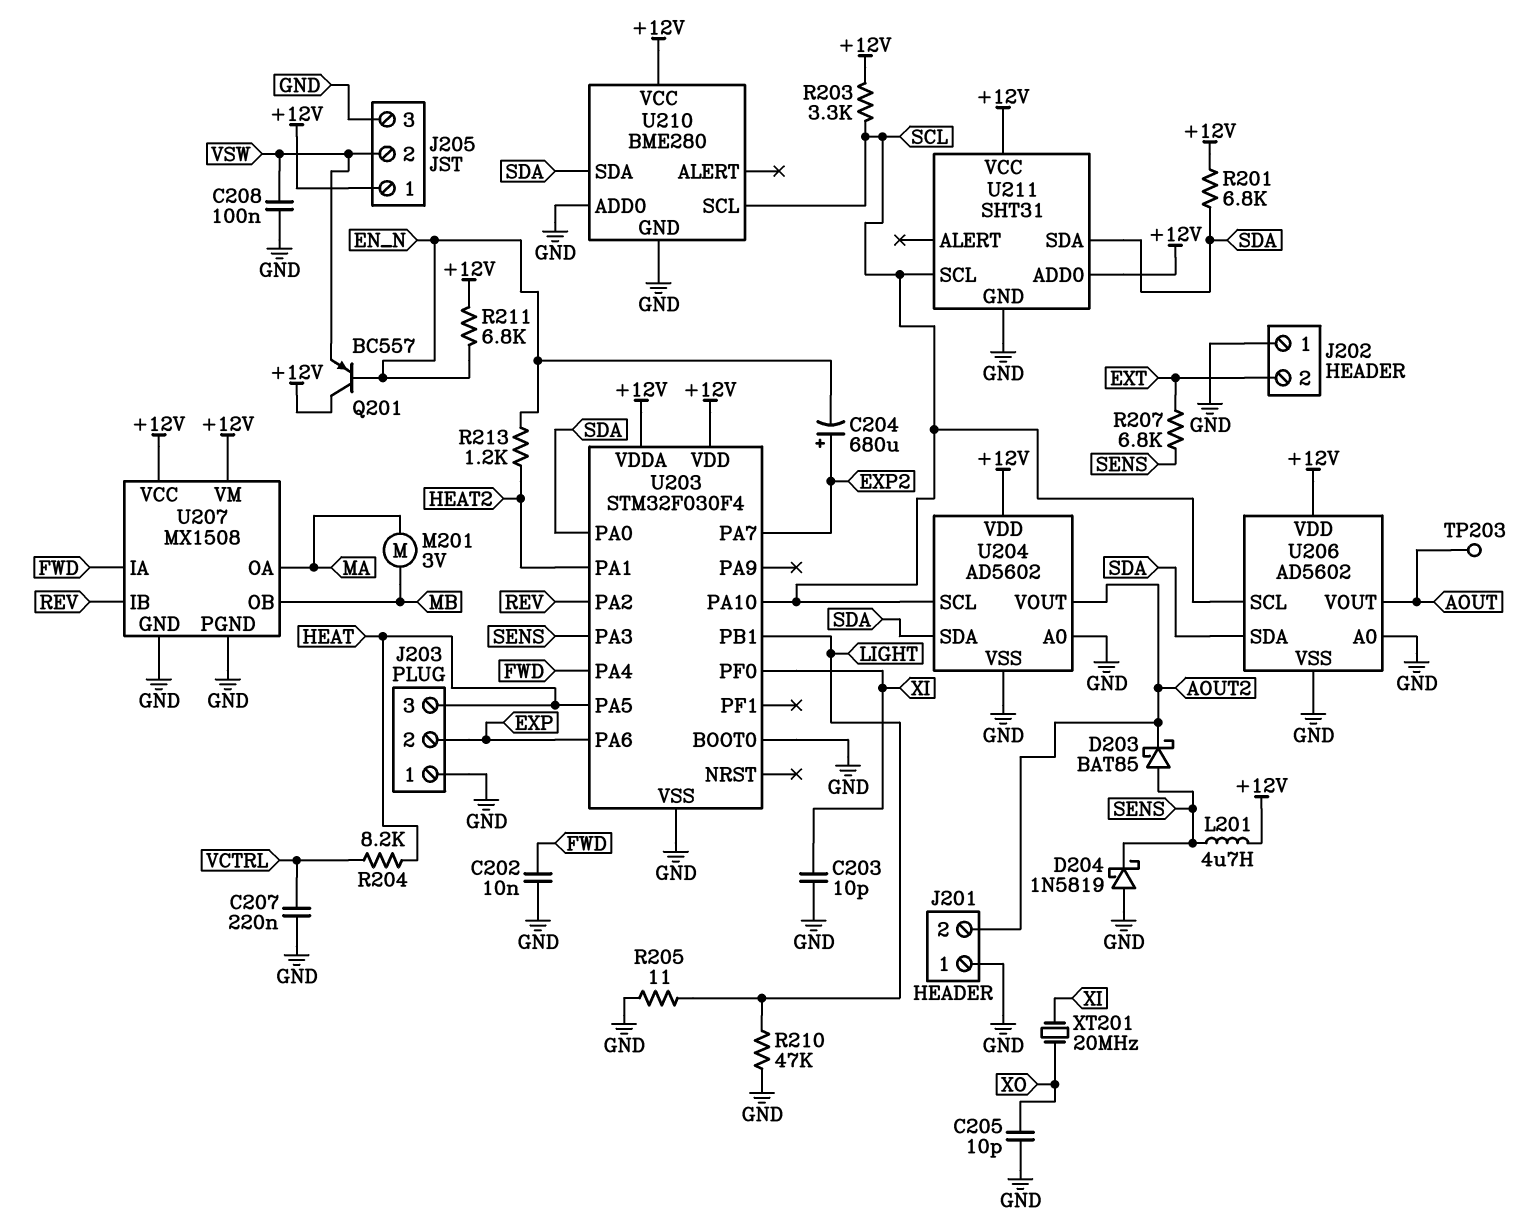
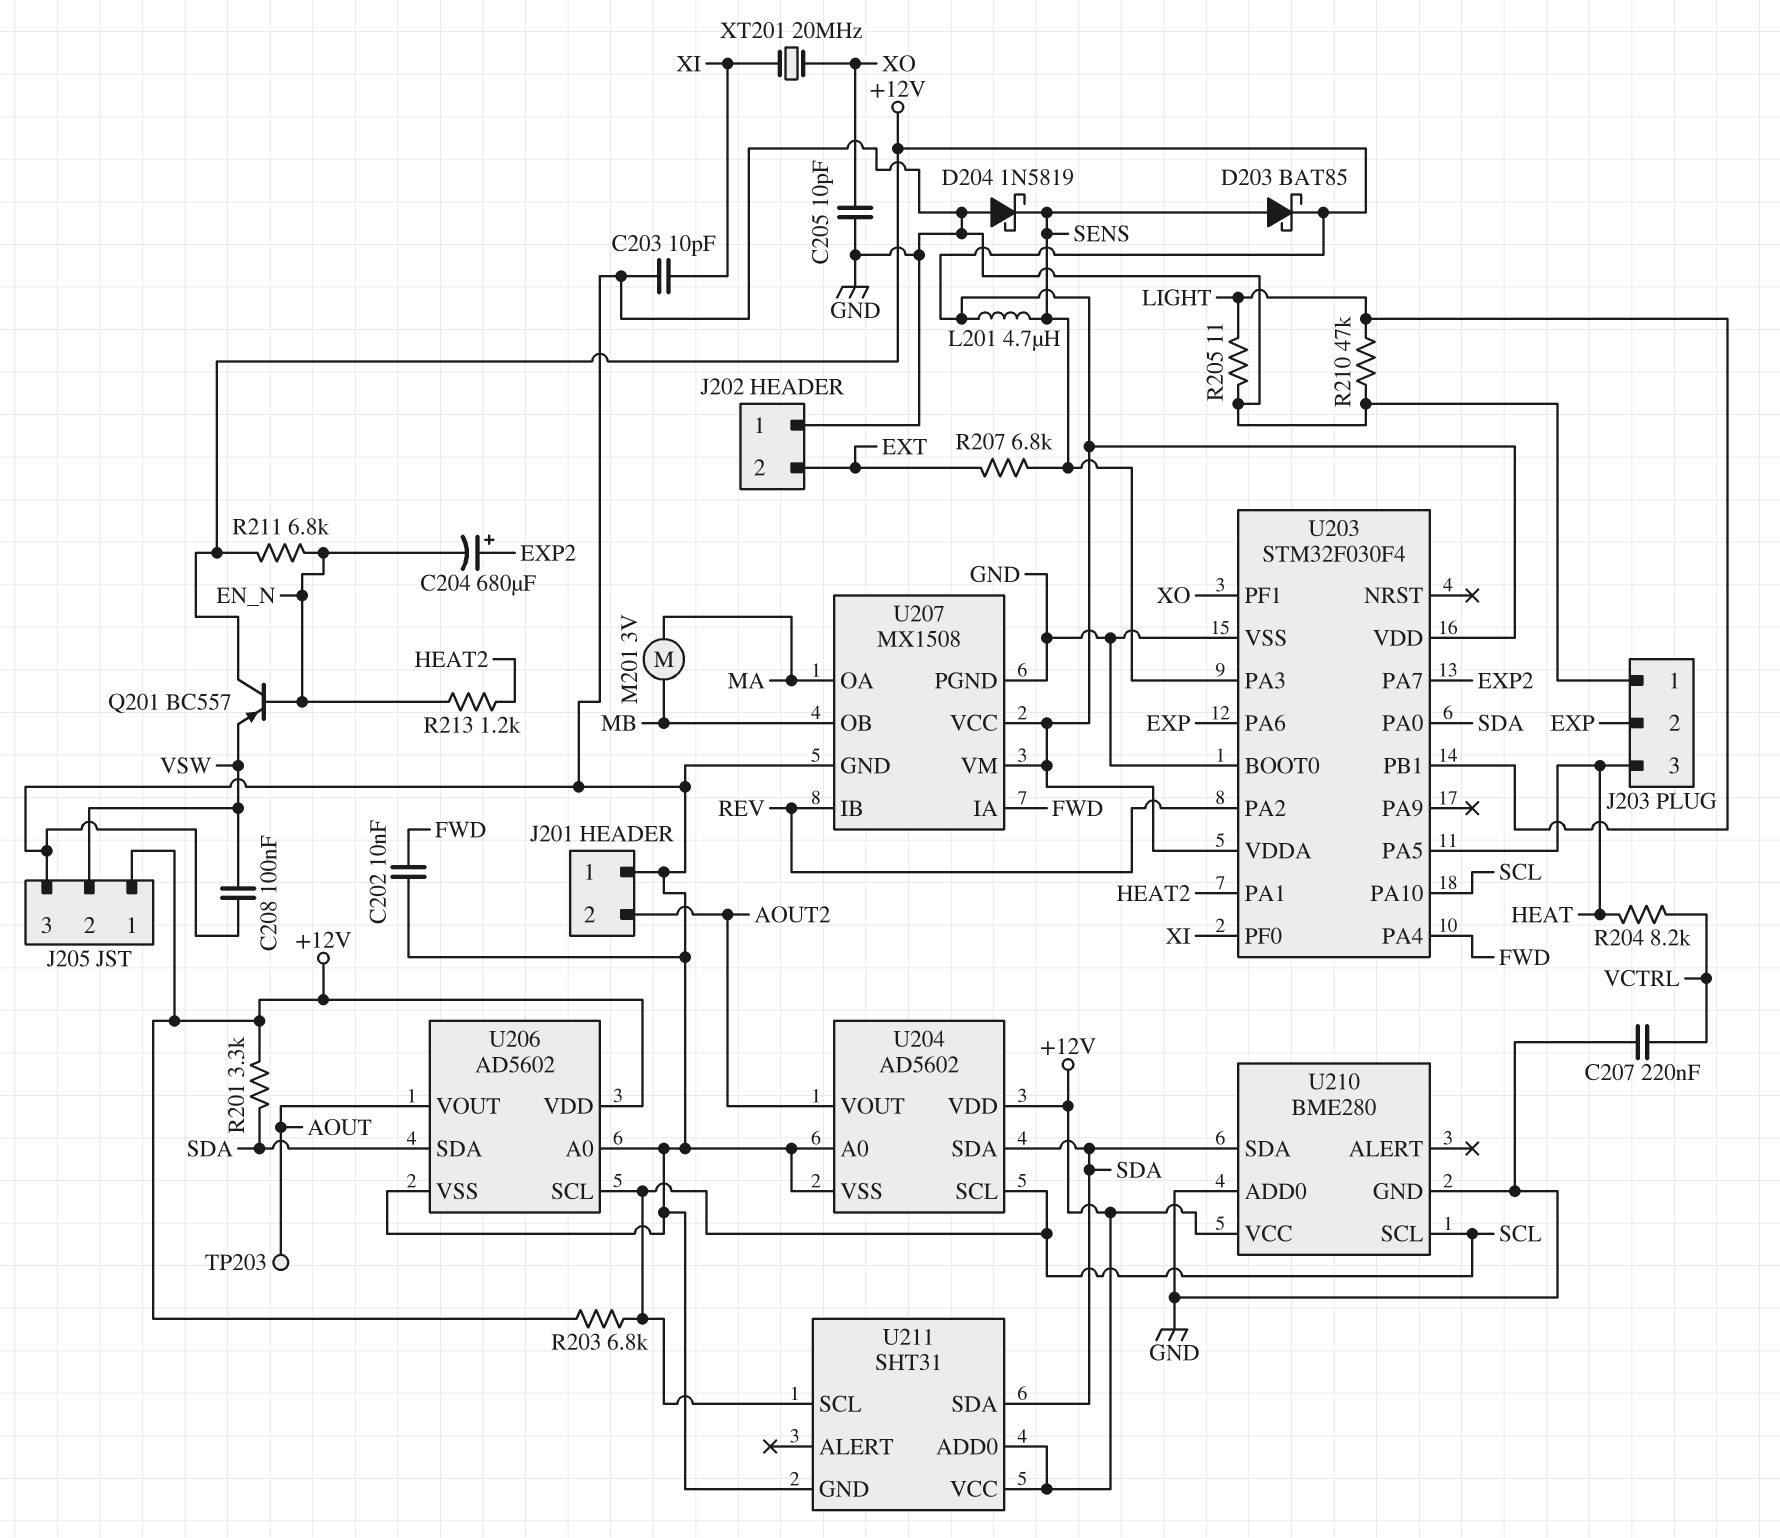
D203: schottky BAT85 (A SENS, K AOUT2) -> schottky BAT85 (A SENS, K +12V)
R201: 6.8k (+12V, SDA) -> 3.3k (+12V, SDA)
R203: 3.3k (+12V, SCL) -> 6.8k (+12V, SCL)
U203 pin PF1: none -> XO

